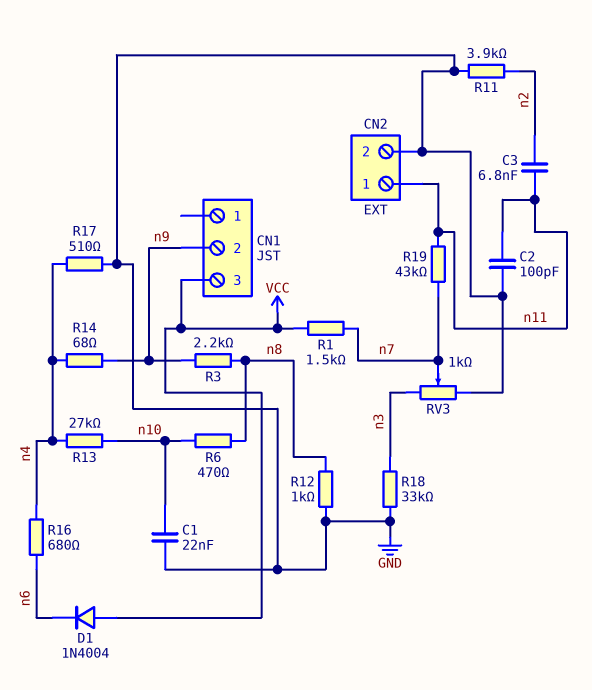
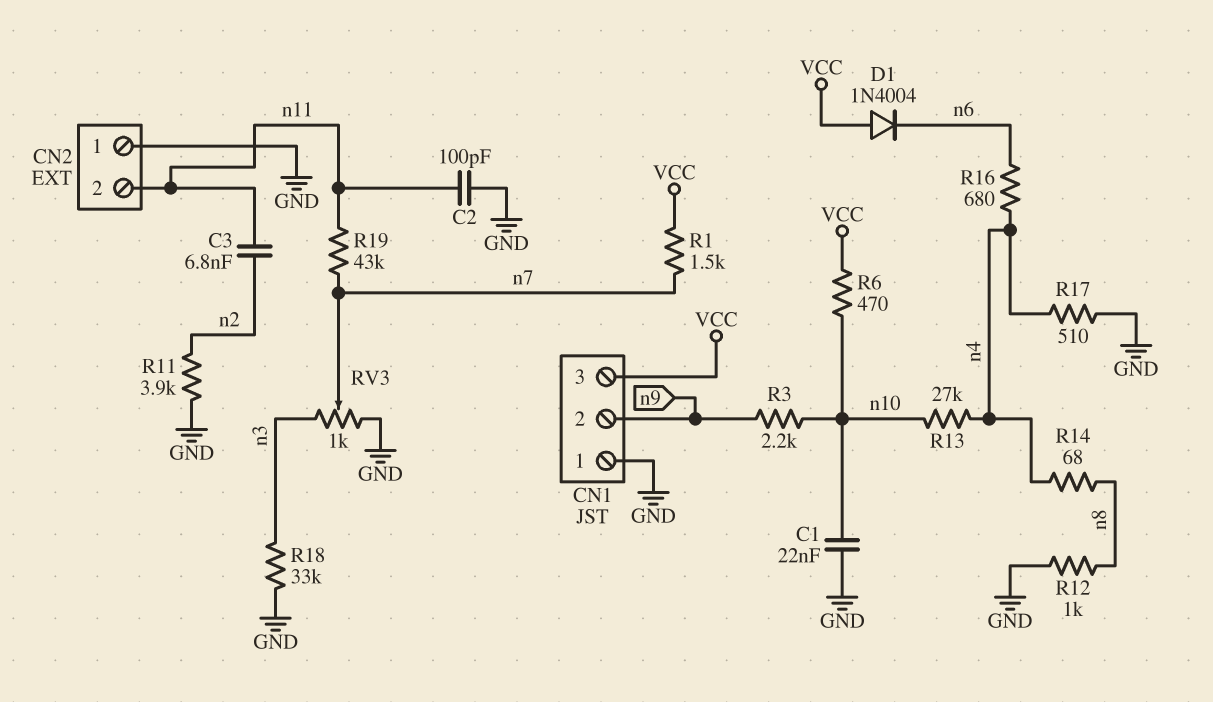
CN1 pin 1: none -> GND
CN2 pin 1: n11 -> GND
CN2 pin 2: GND -> n11
R3: 2.2k (n8, n9) -> 2.2k (n9, n10)
R6: 470 (n8, n10) -> 470 (VCC, n10)
R14: 68 (n4, n9) -> 68 (n4, n8)

